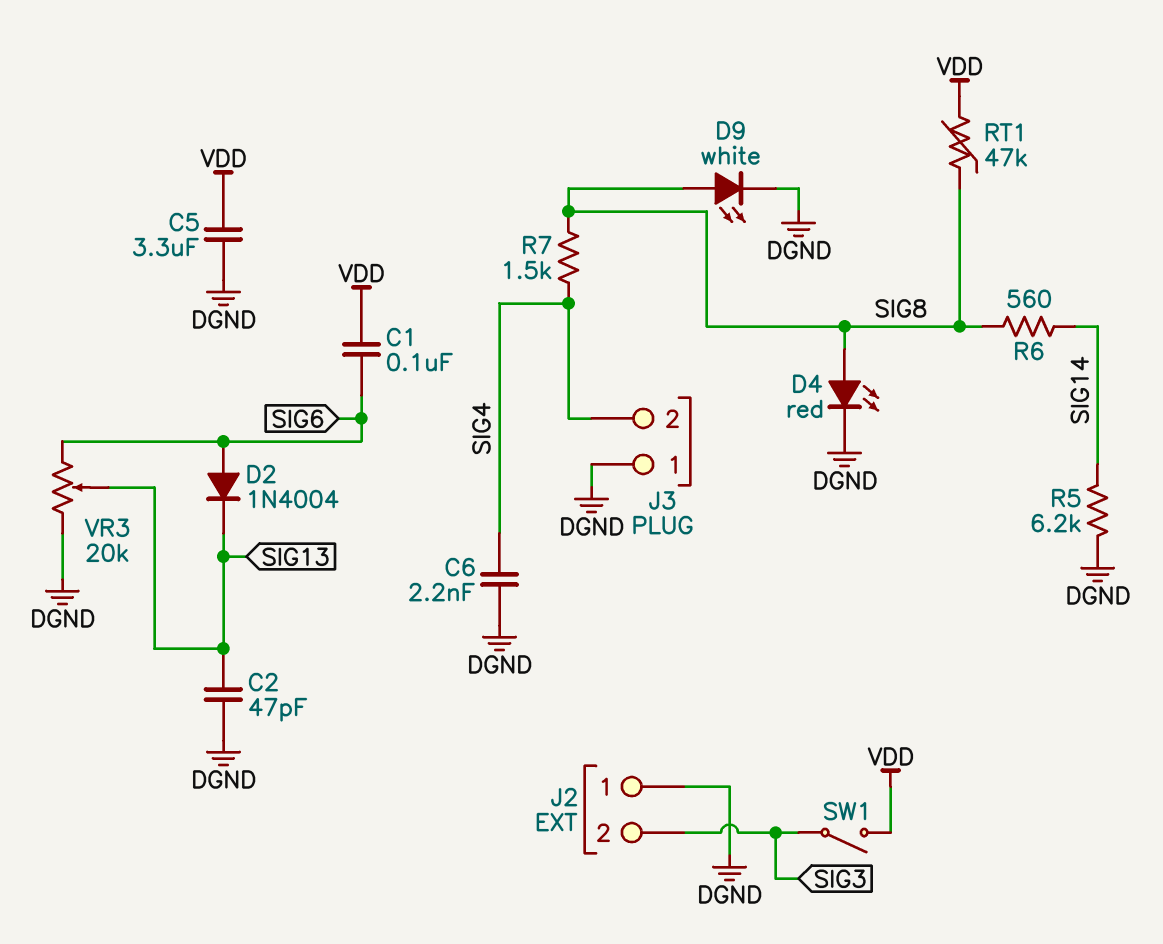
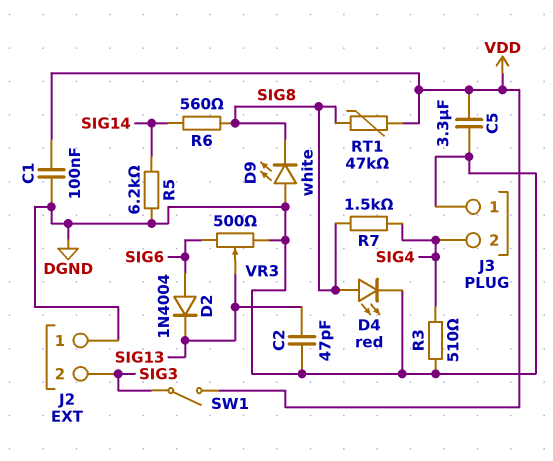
C1: 100nF (SIG6, VDD) -> 100nF (DGND, VDD)
C6: 2.2nF (DGND, SIG4) -> none
D9: LED white (A SIG8, K DGND) -> LED white (A DGND, K SIG8)
R3: none -> 510 (DGND, SIG4)
VR3: 20k (DGND, SIG6, wiper SIG13) -> 500 (DGND, SIG6, wiper SIG13)

